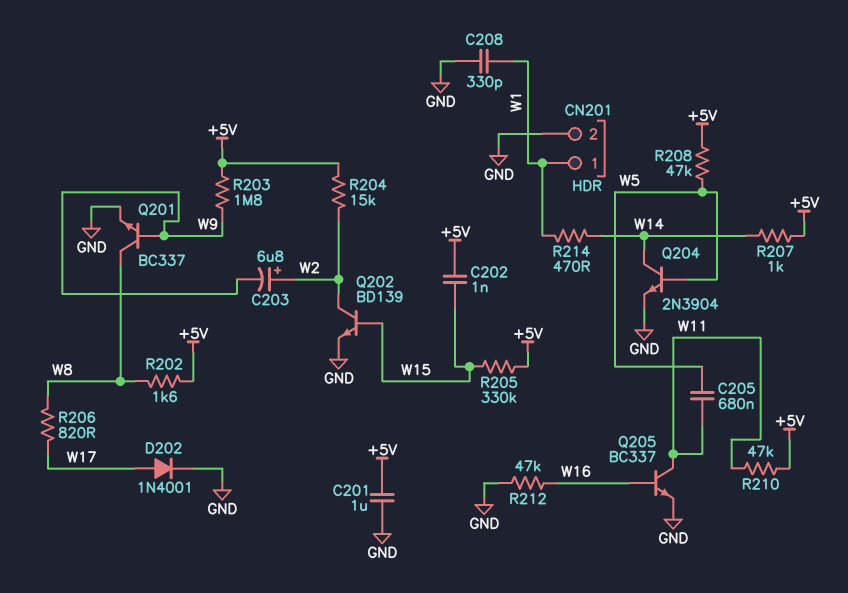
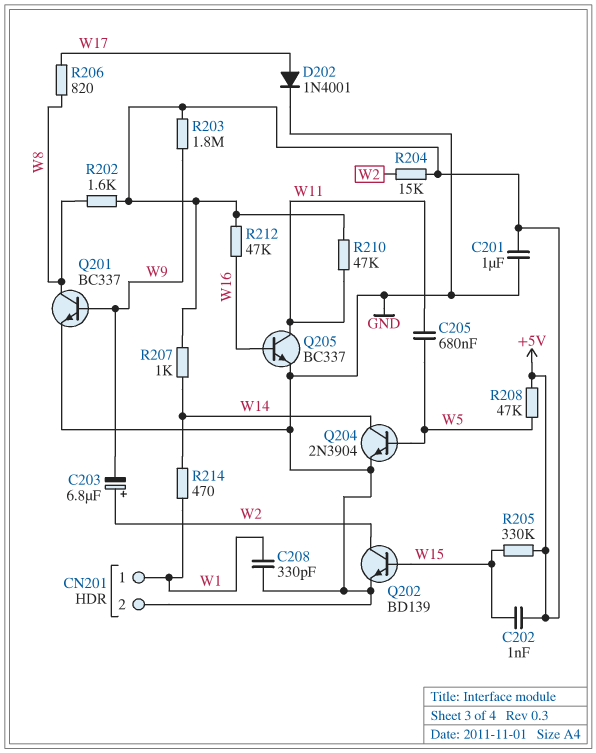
R212: 47k (GND, W16) -> 47k (+5V, W16)

